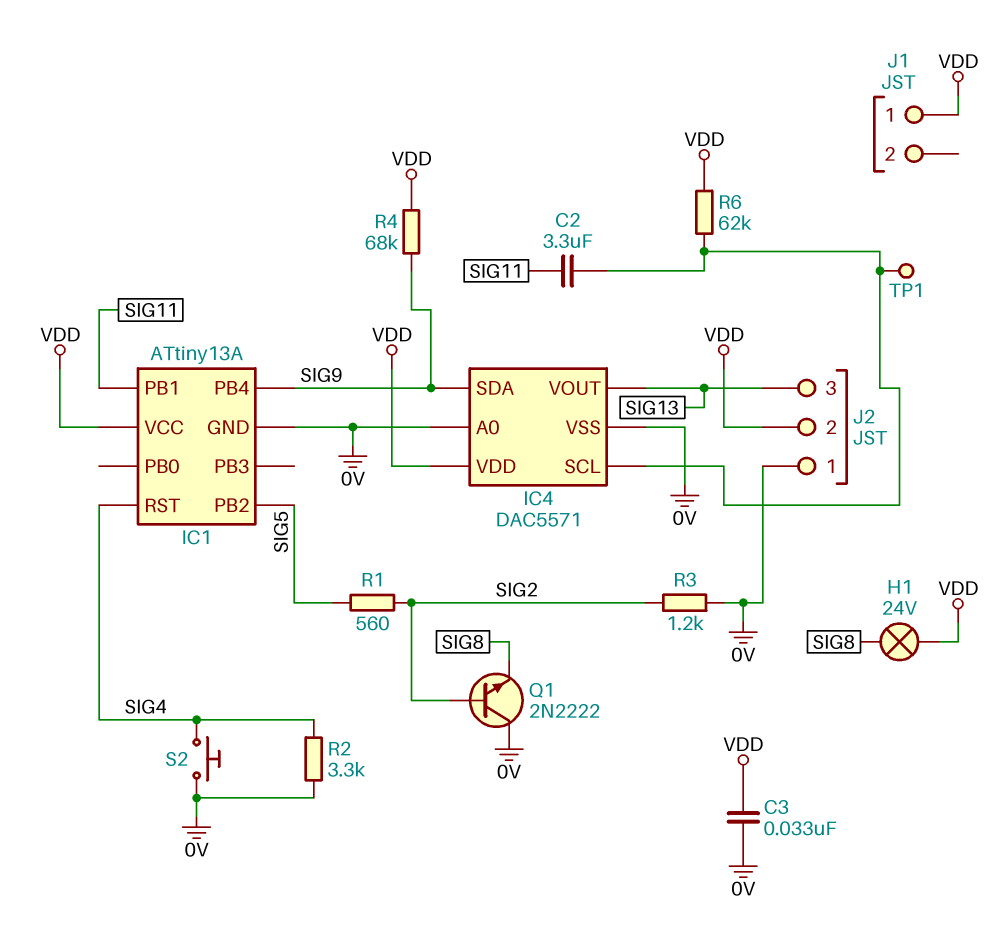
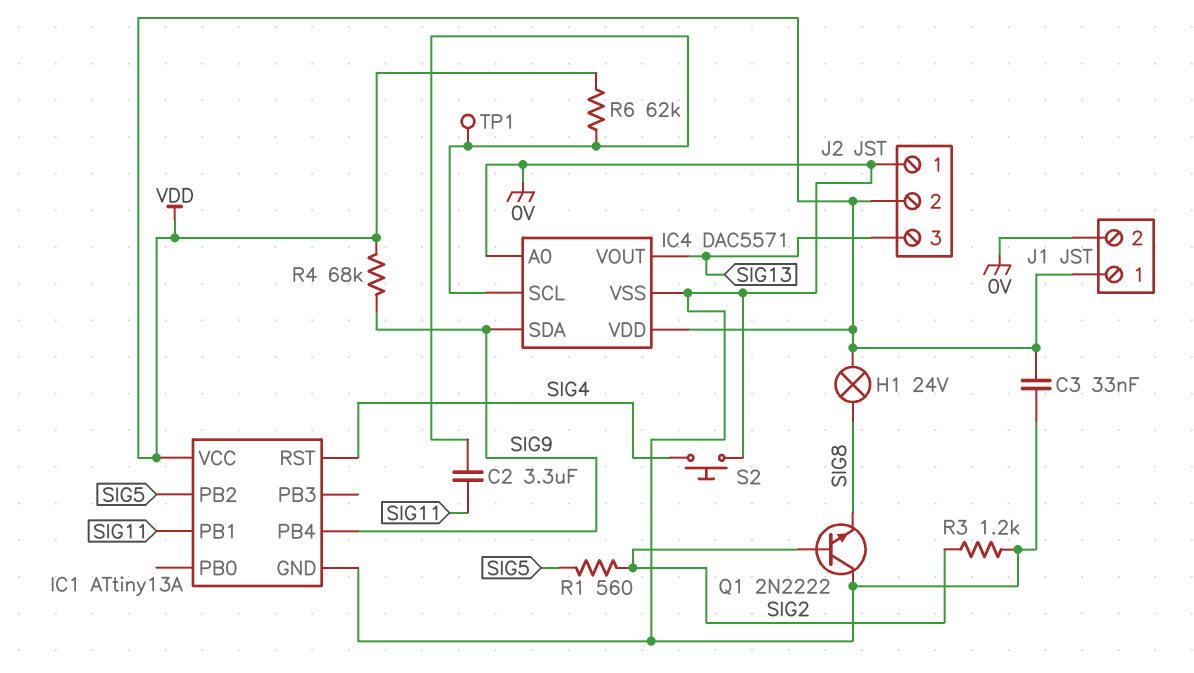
J1 pin 2: none -> 0V
R2: 3.3k (0V, SIG4) -> none

